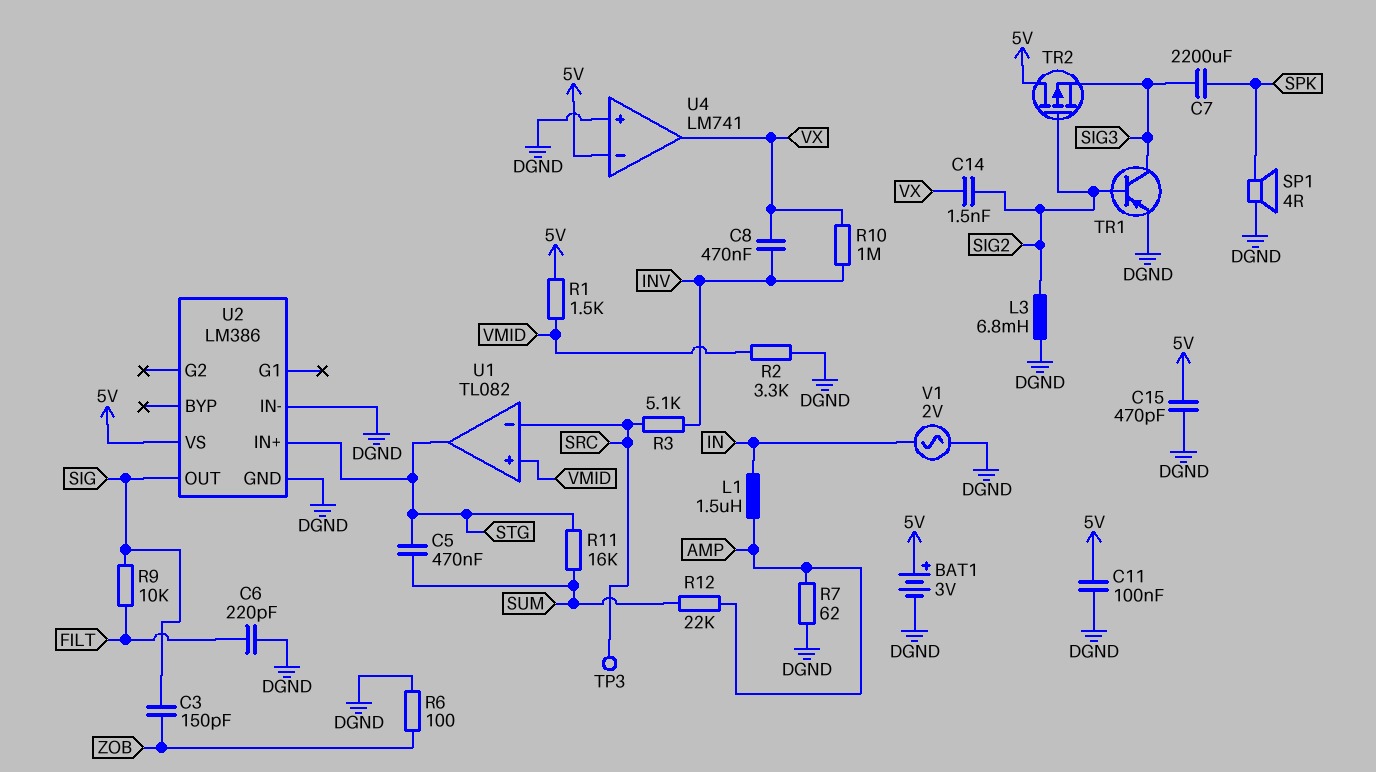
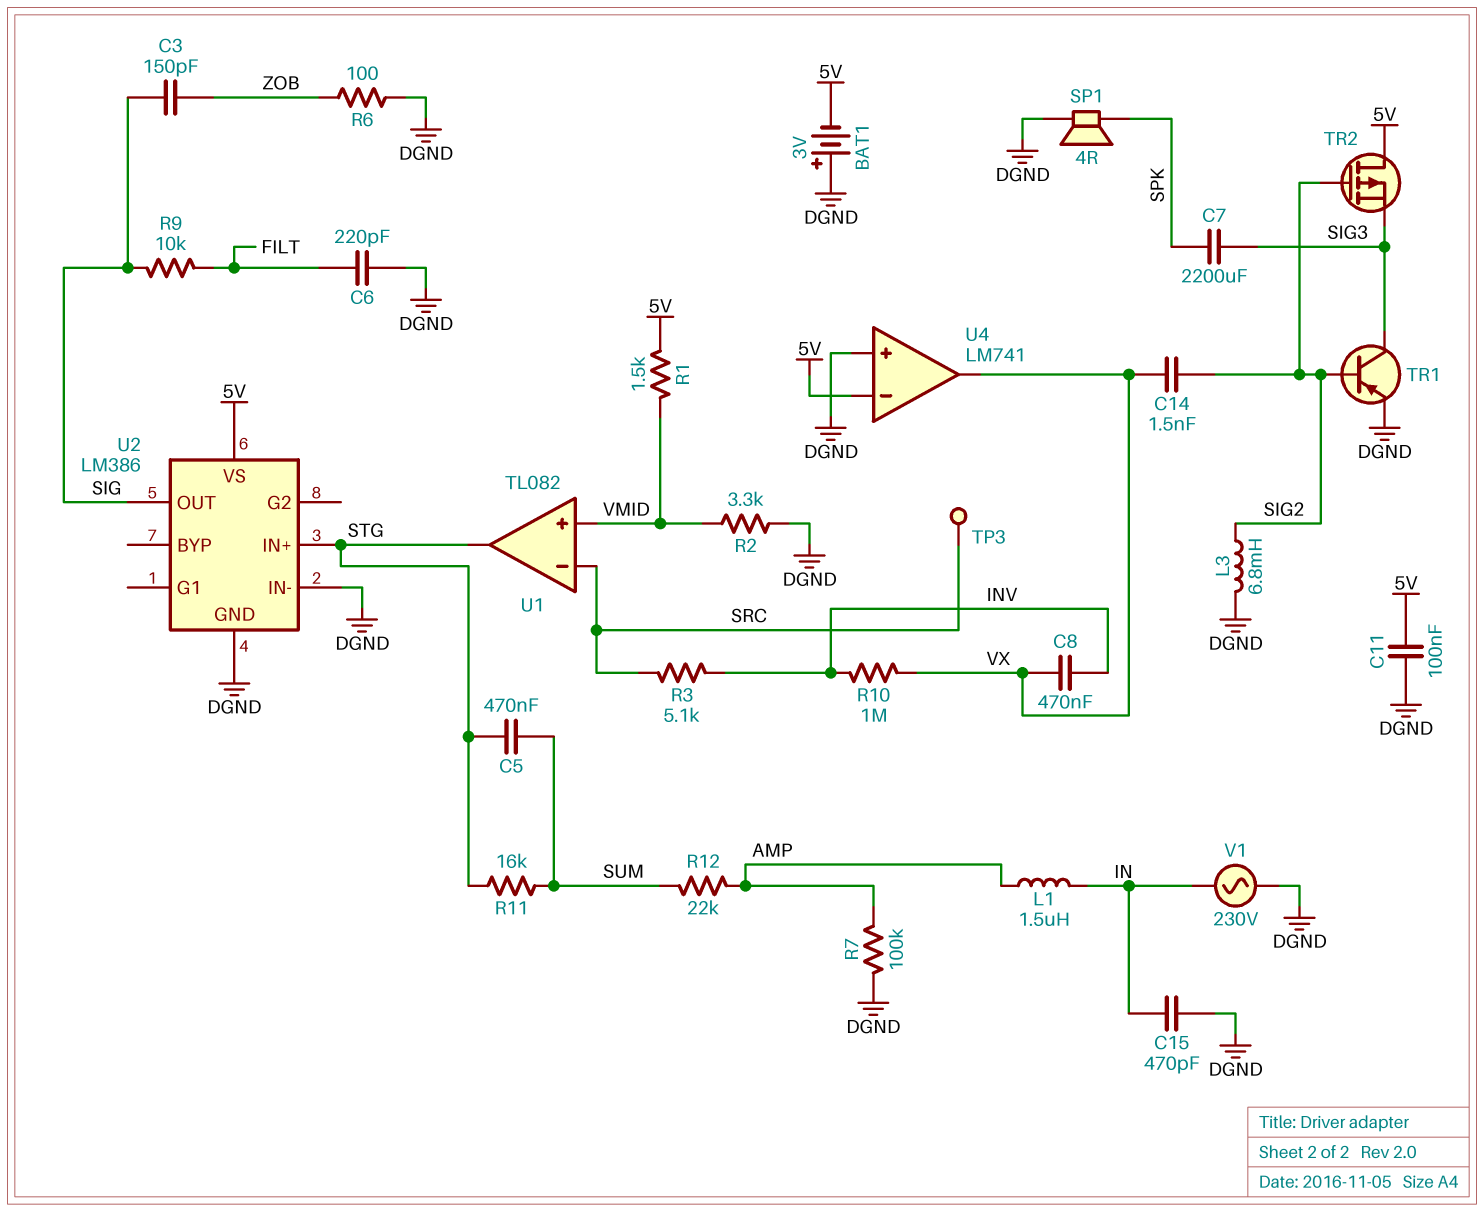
BAT1: 3V (plus 5V, minus DGND) -> 3V (plus DGND, minus 5V)
C15: 470pF (5V, DGND) -> 470pF (DGND, IN)
R7: 62 (AMP, DGND) -> 100k (AMP, DGND)
V1: AC 2V (DGND, IN) -> AC 230V (DGND, IN)

